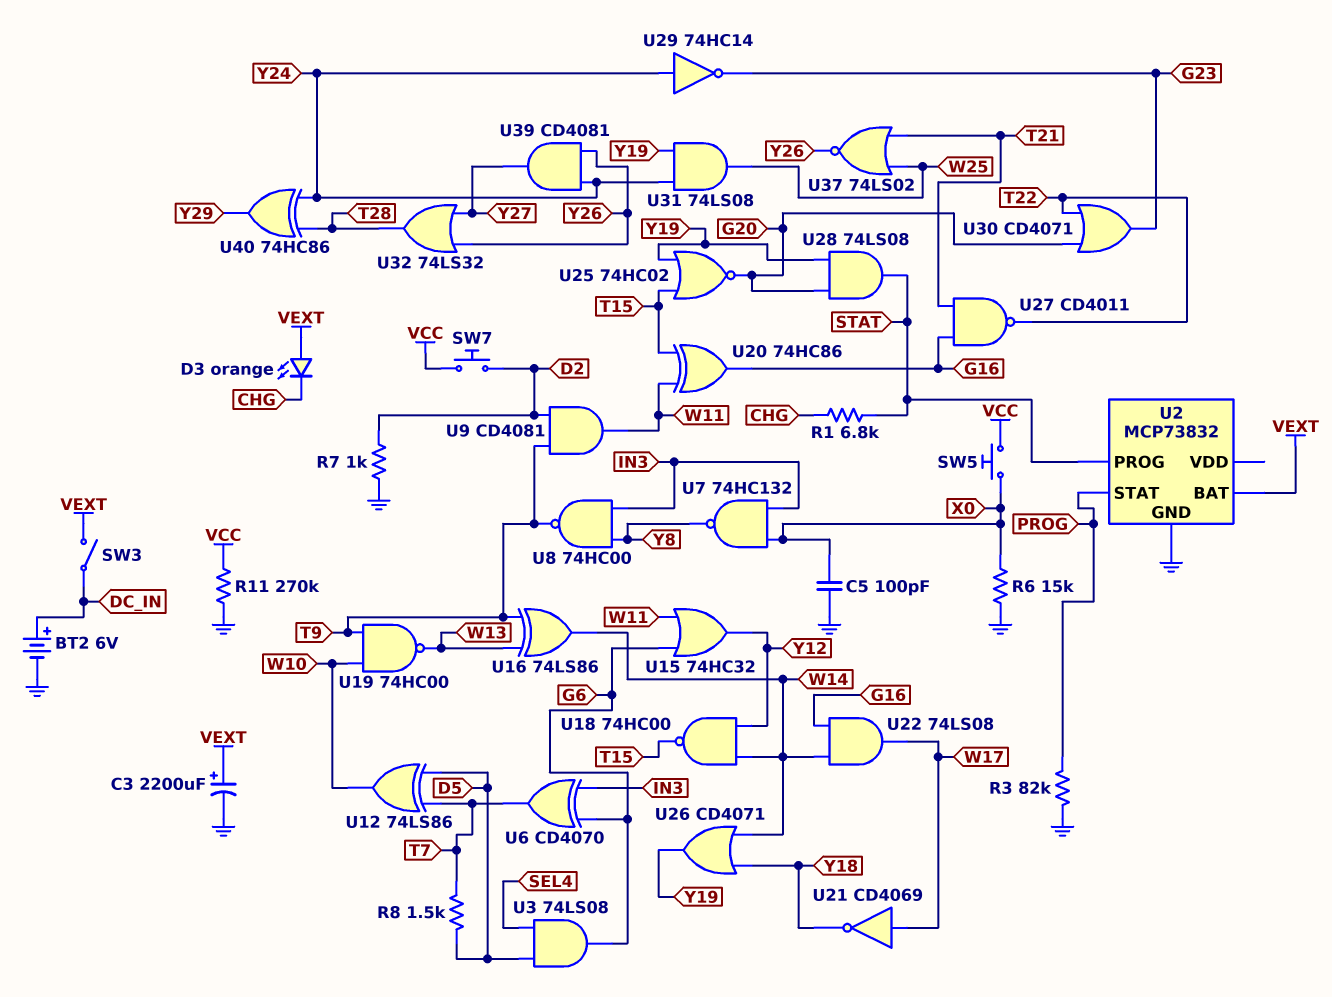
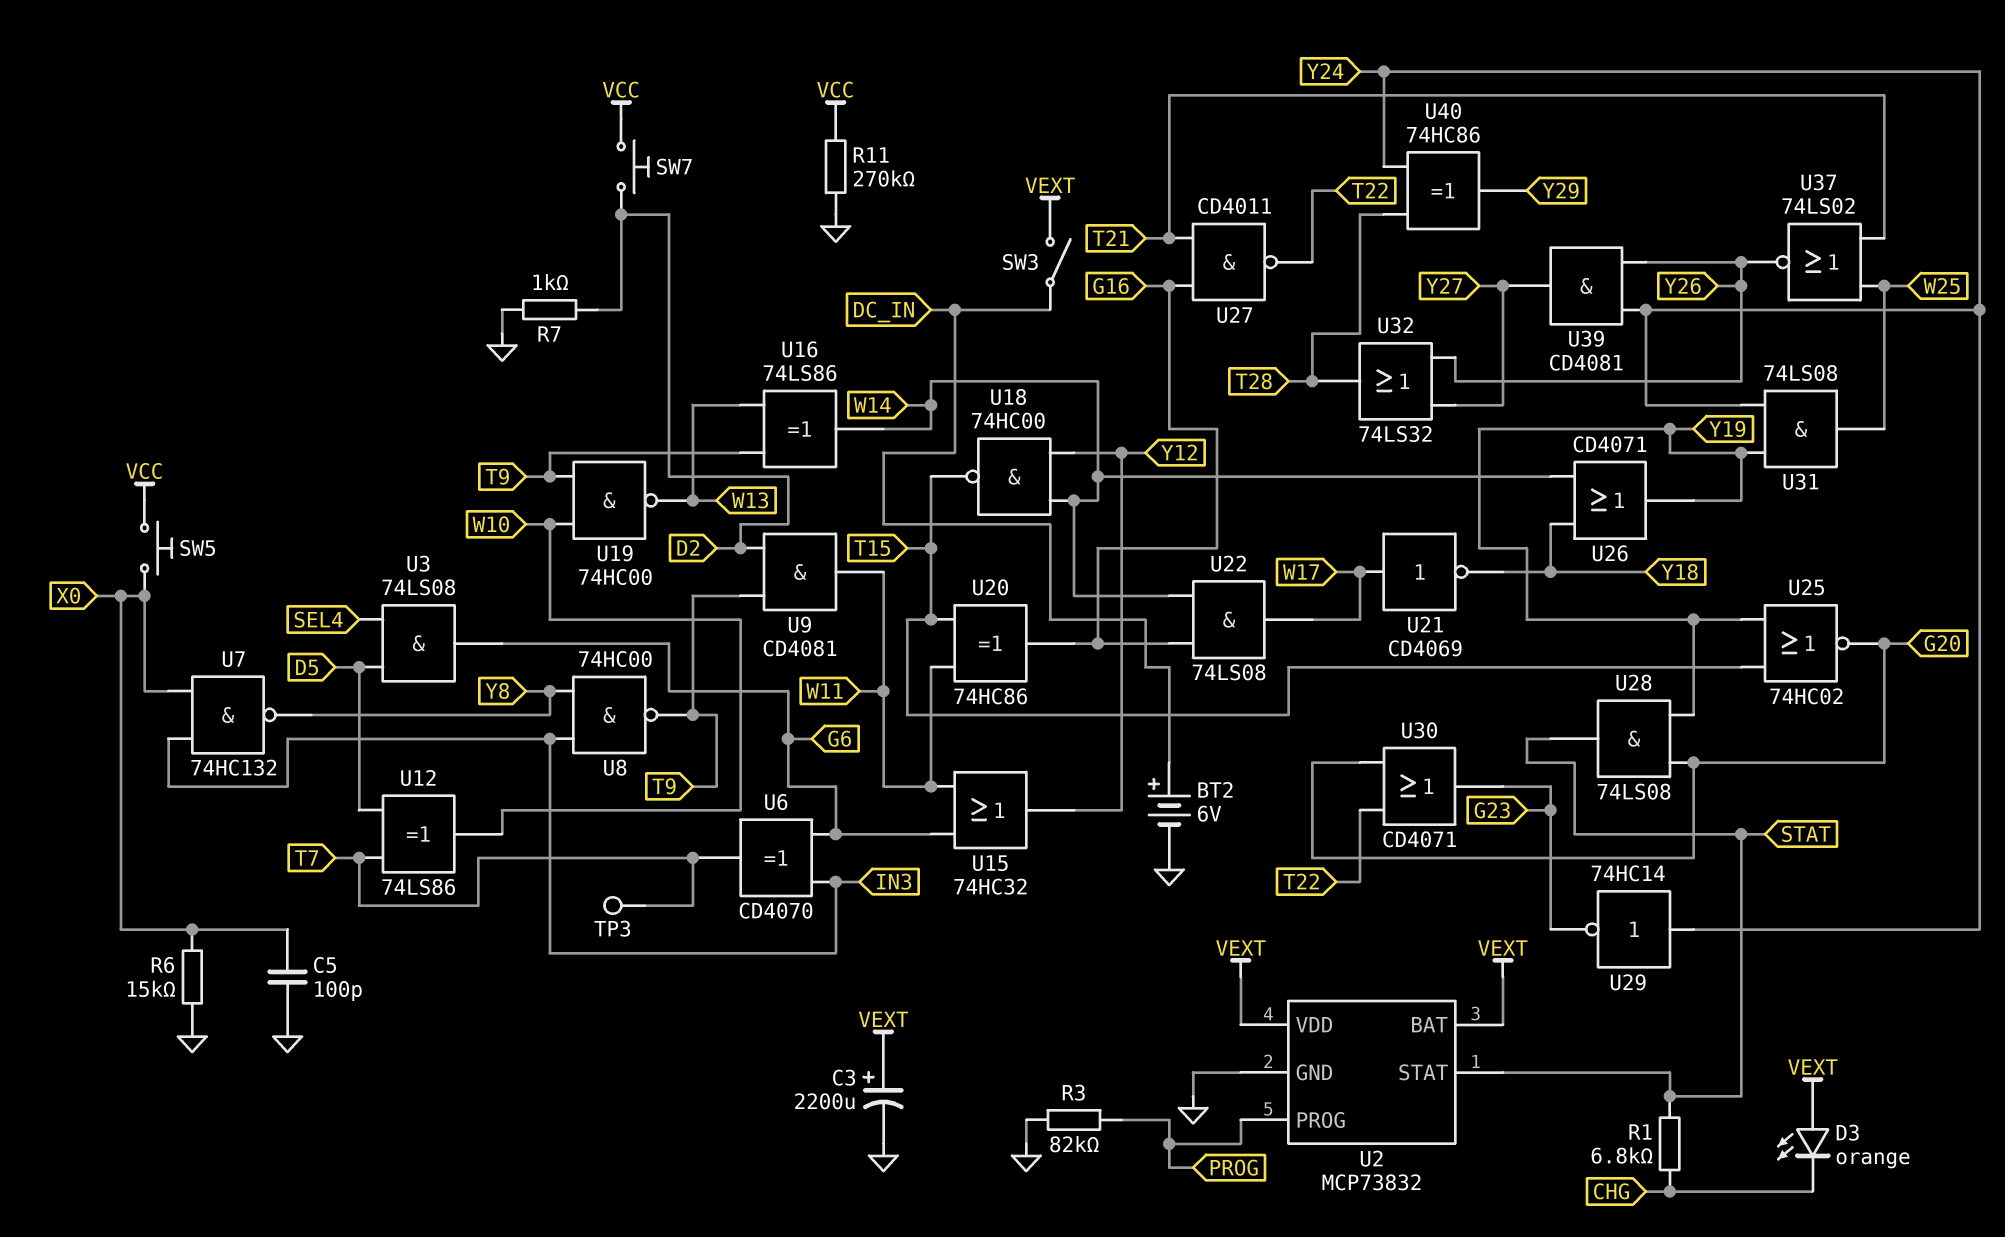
R8: 1.5k (D5, T7) -> none
TP3: none -> test point (T7)
U2 pin PROG: STAT -> PROG
U2 pin STAT: PROG -> STAT
U2 pin VDD: none -> VEXT

